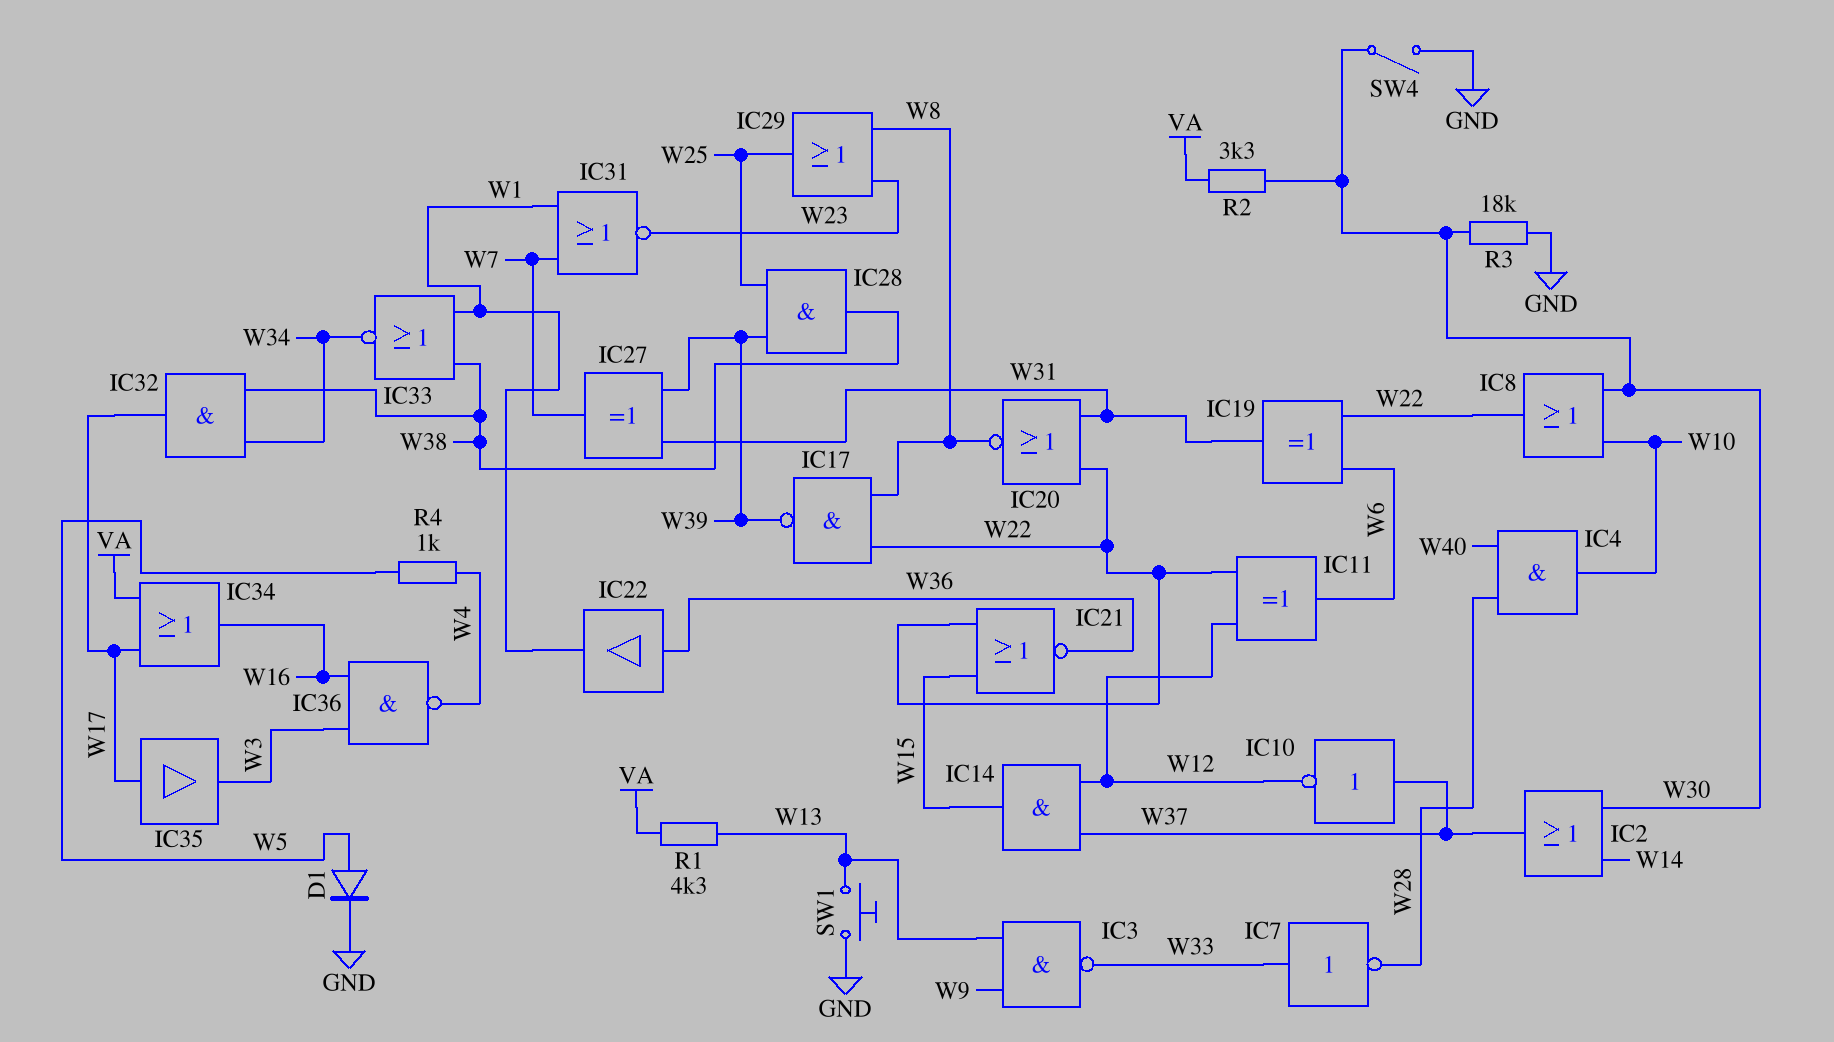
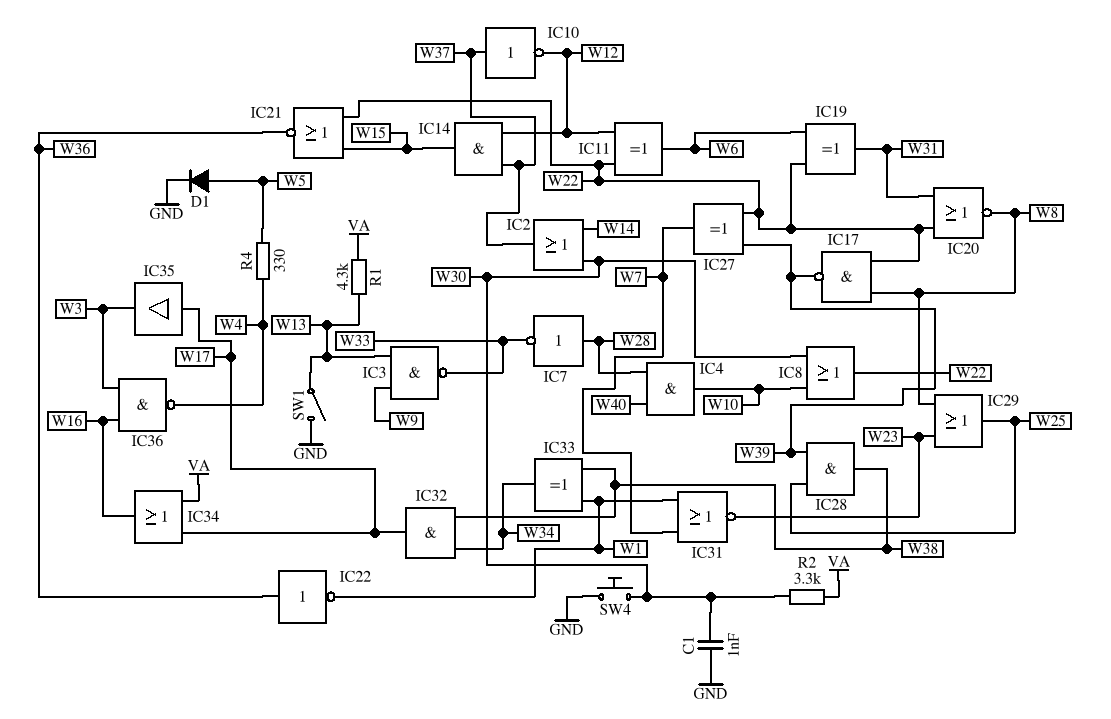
C1: none -> 1nF (GND, W30)
IC7: NOT (in W33, out W28) -> NOT (in W28, out W33)
IC22: buffer (in W36, out W1) -> NOT (in W36, out W1)
IC27: XOR (in W31, in W39, out W7) -> XOR (in W22, in W39, out W7)
IC33: NOR (in W1, in W38, out W34) -> XOR (in W1, in W38, out W34)
R3: 18k (GND, W30) -> none
R4: 1k (W4, W5) -> 330 (W4, W5)
SW1: button (GND, W13) -> switch (GND, W13)
SW4: switch (GND, W30) -> button (GND, W30)

